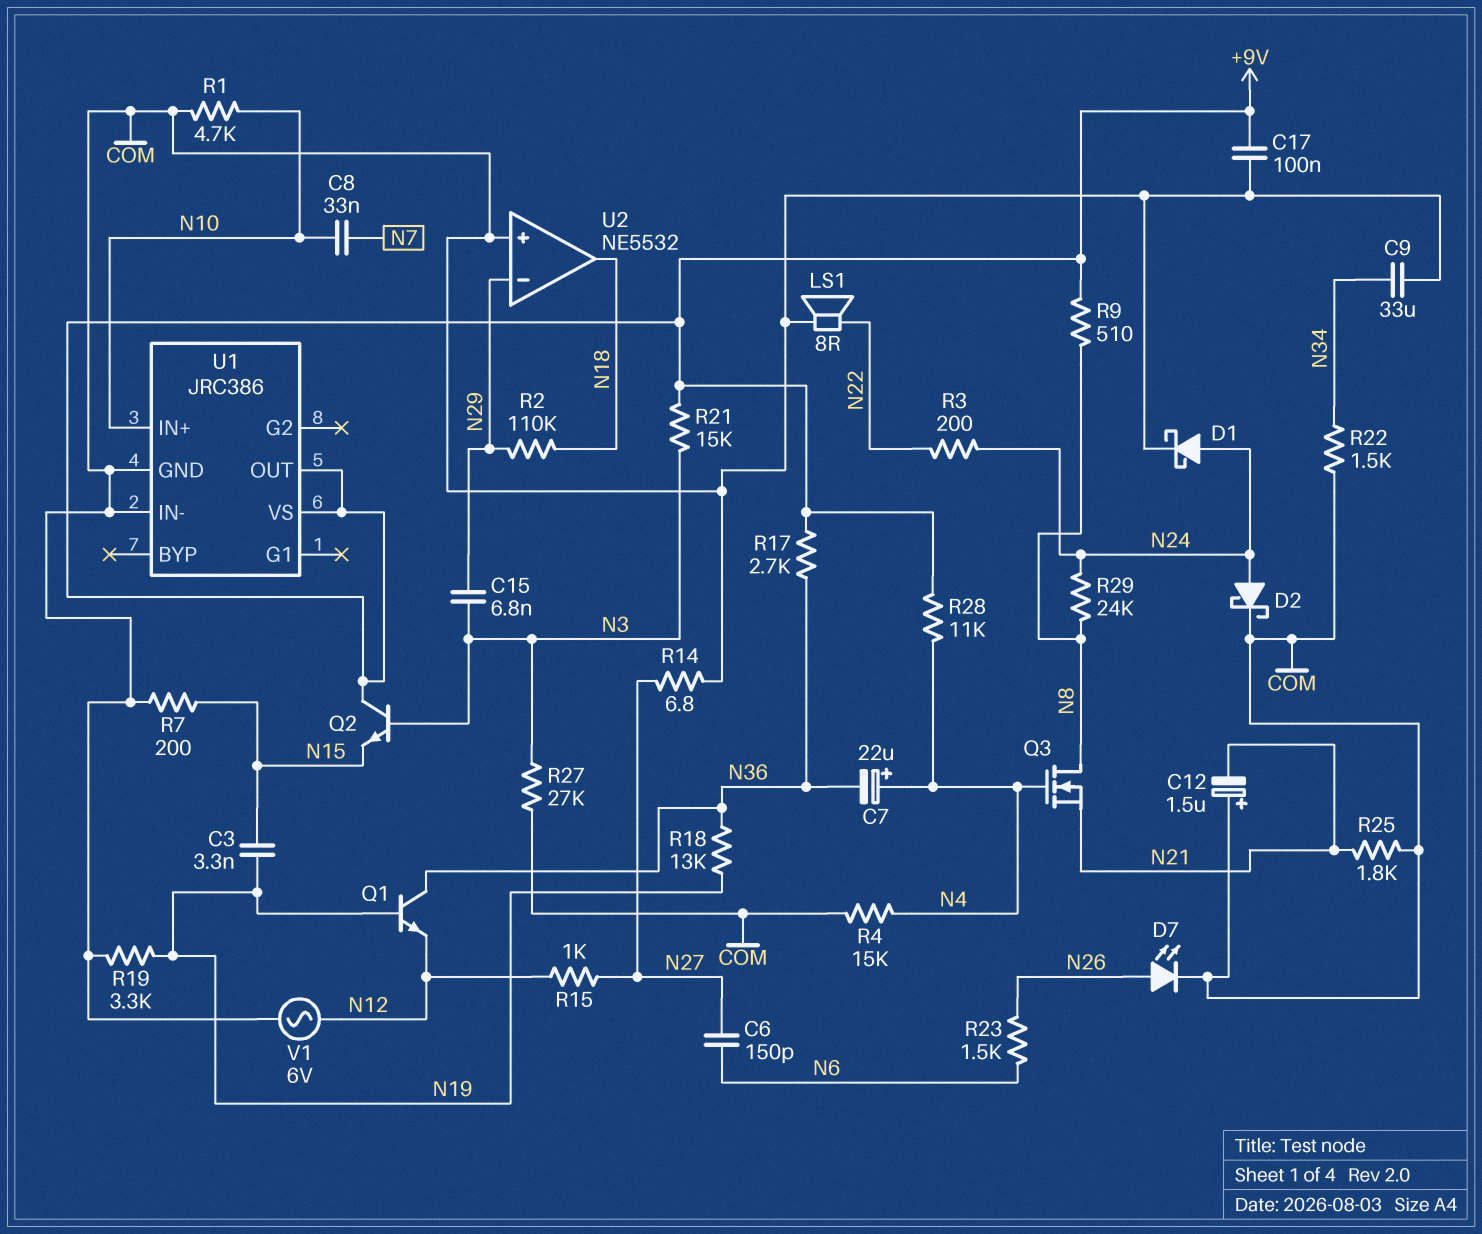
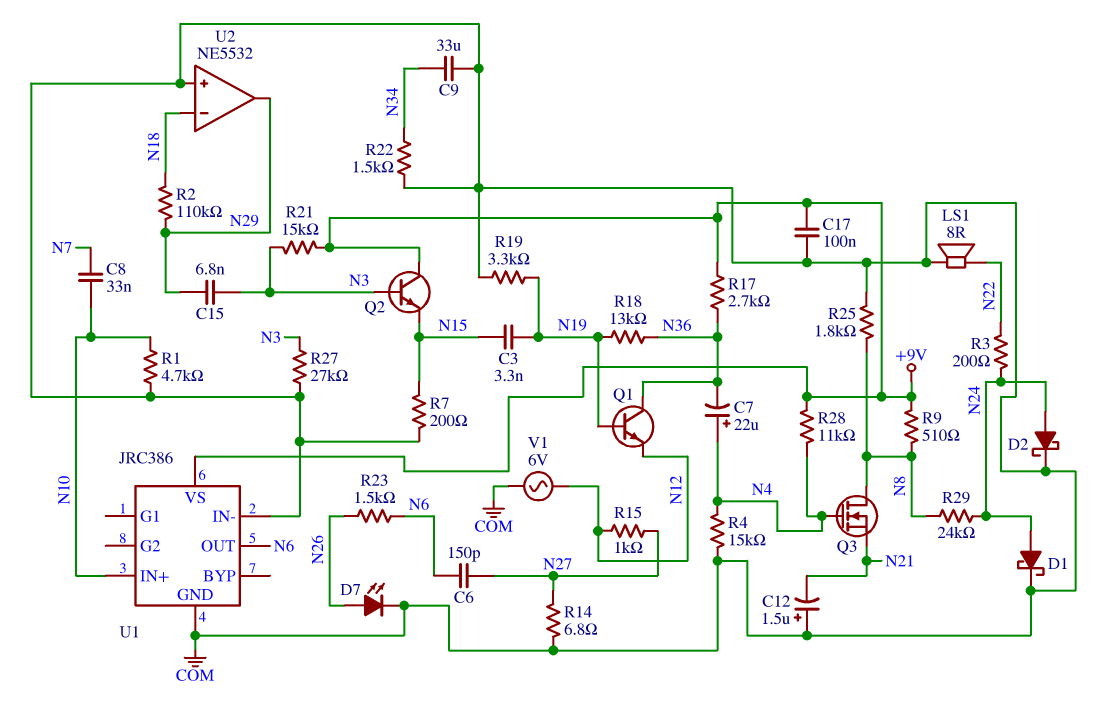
R25: 1.8k (COM, N21) -> 1.8k (COM, N8)
U1 pin OUT: +9V -> N6
U2 pin in-: N29 -> N18
U2 pin out: N18 -> N29

